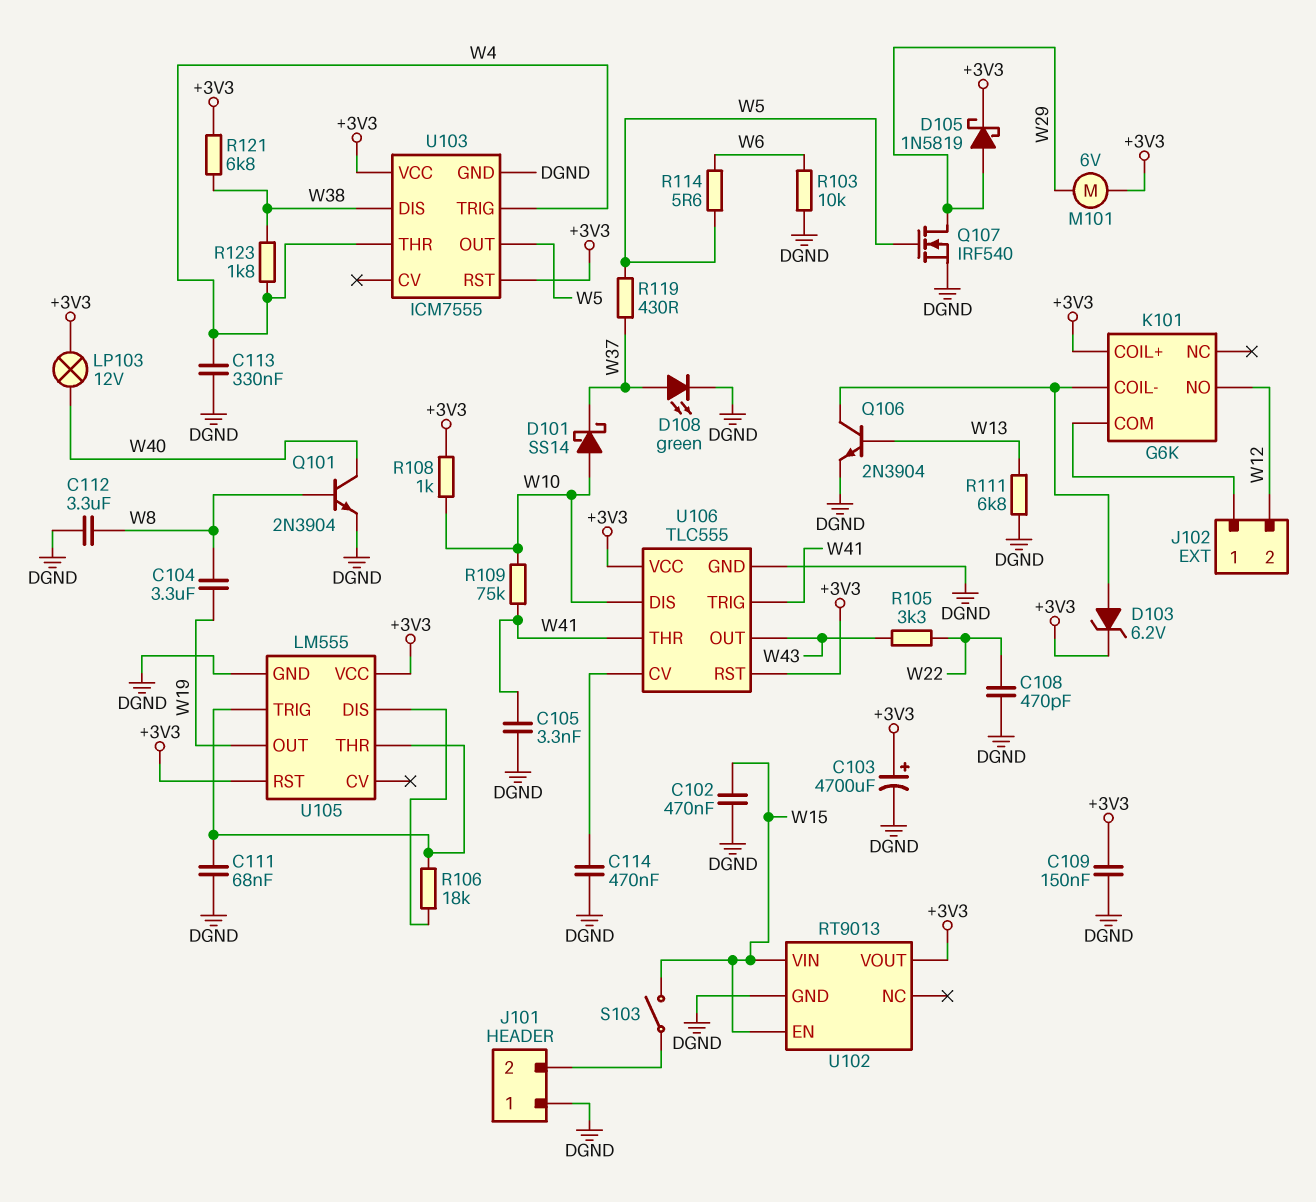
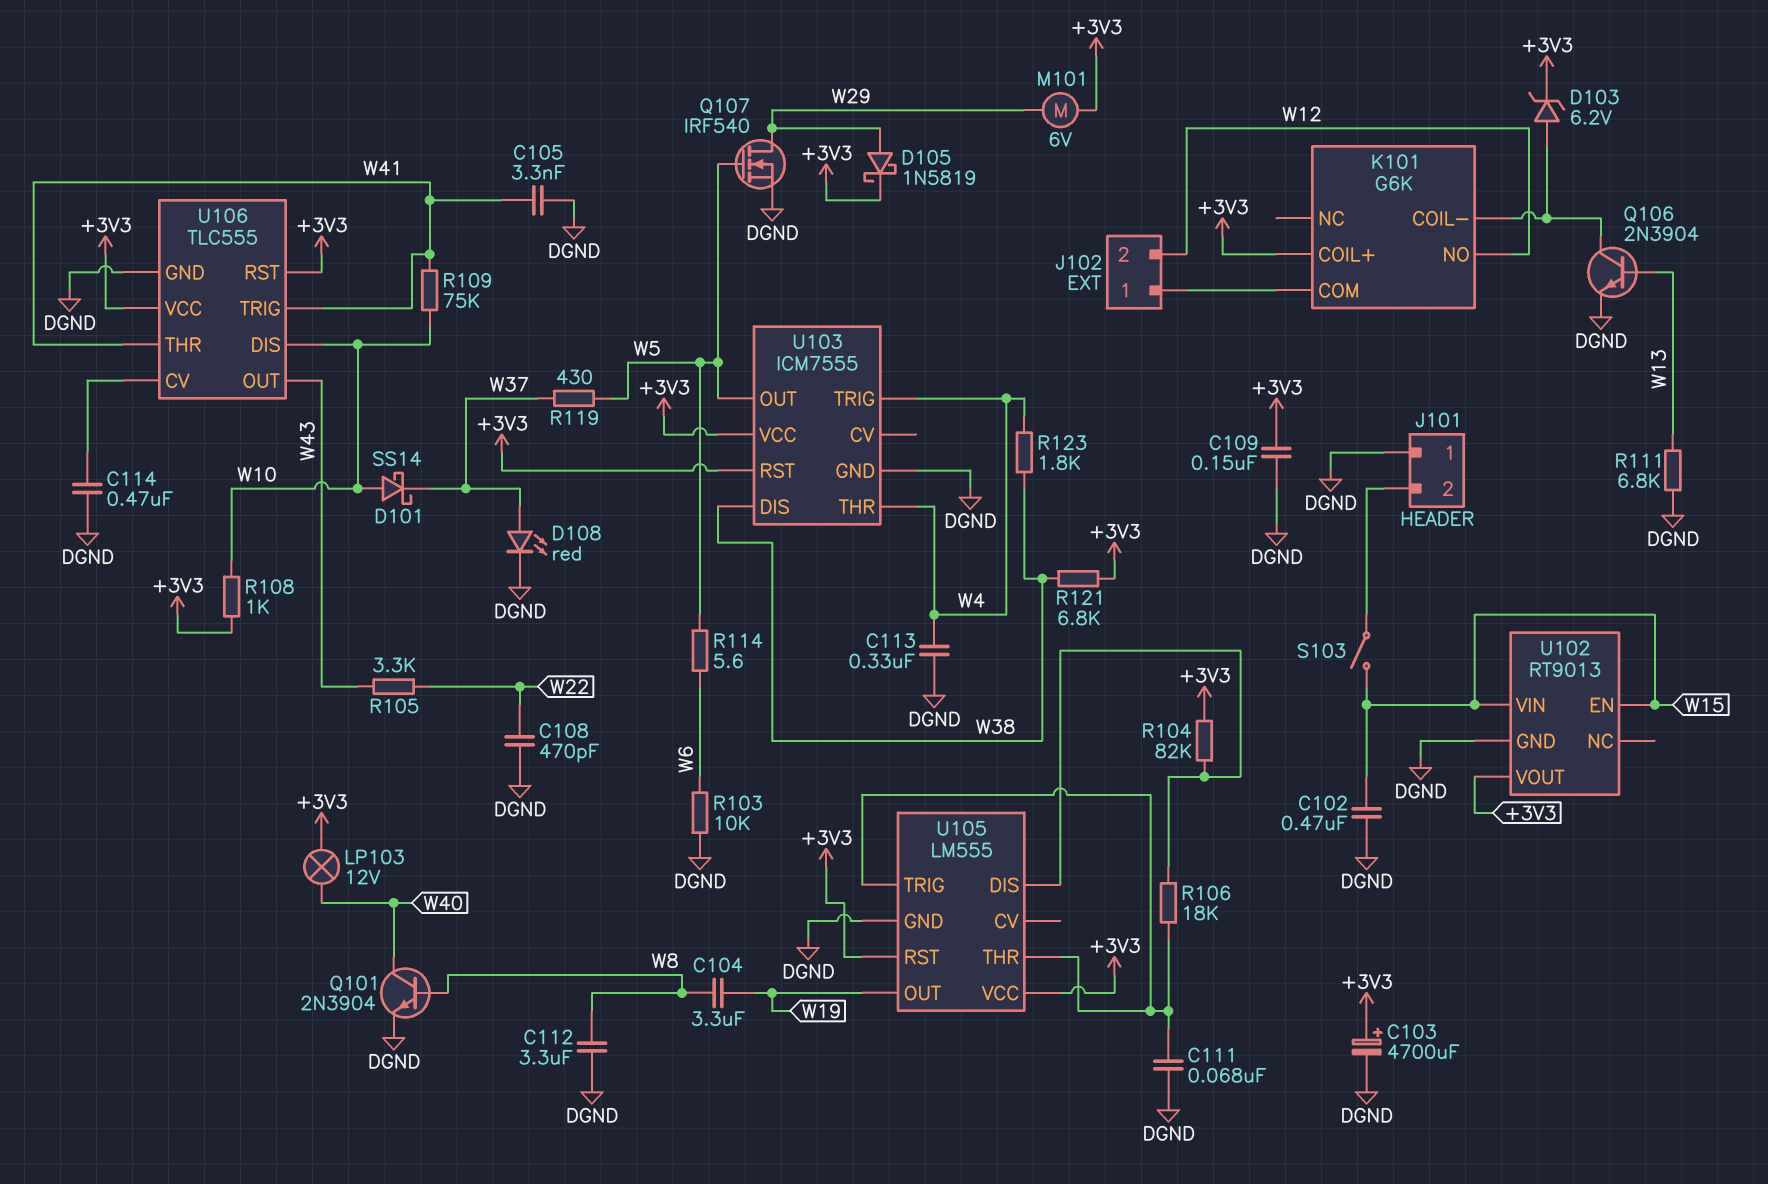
D108: LED green (A W37, K DGND) -> LED red (A W37, K DGND)
R104: none -> 82k (+3V3, U105/DIS)

